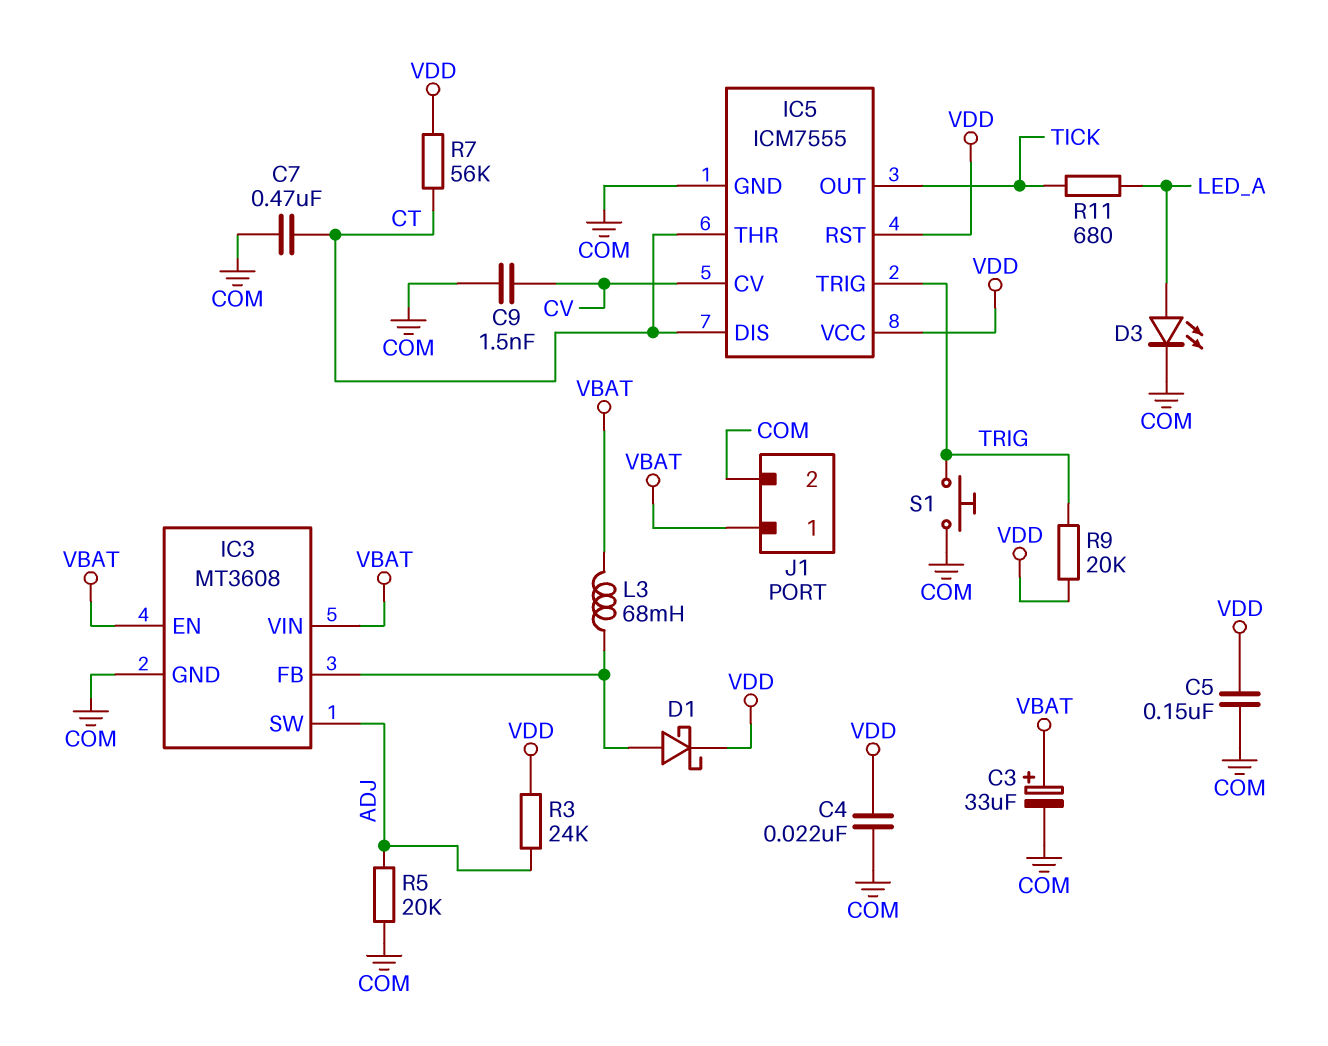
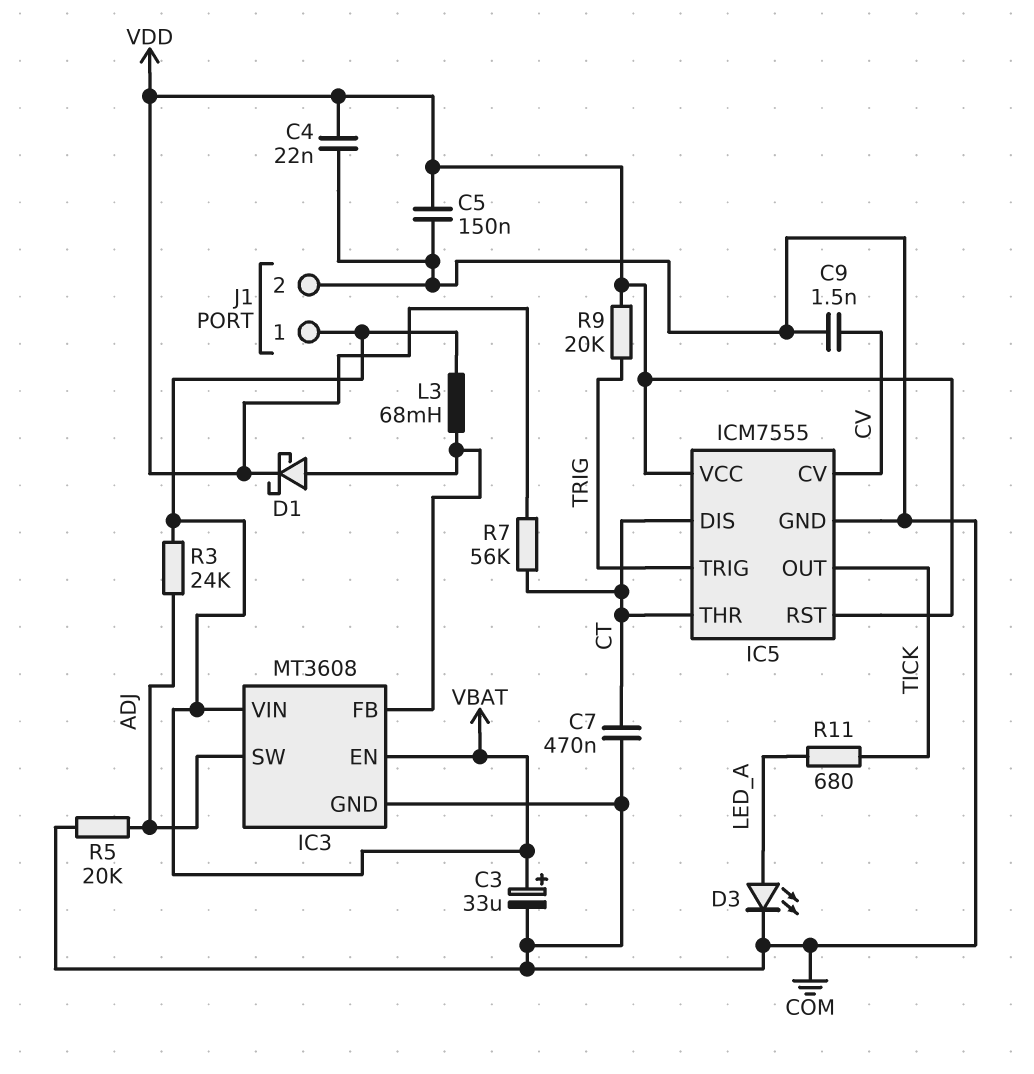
R3: 24k (ADJ, VDD) -> 24k (ADJ, VBAT)
S1: button (COM, TRIG) -> none

